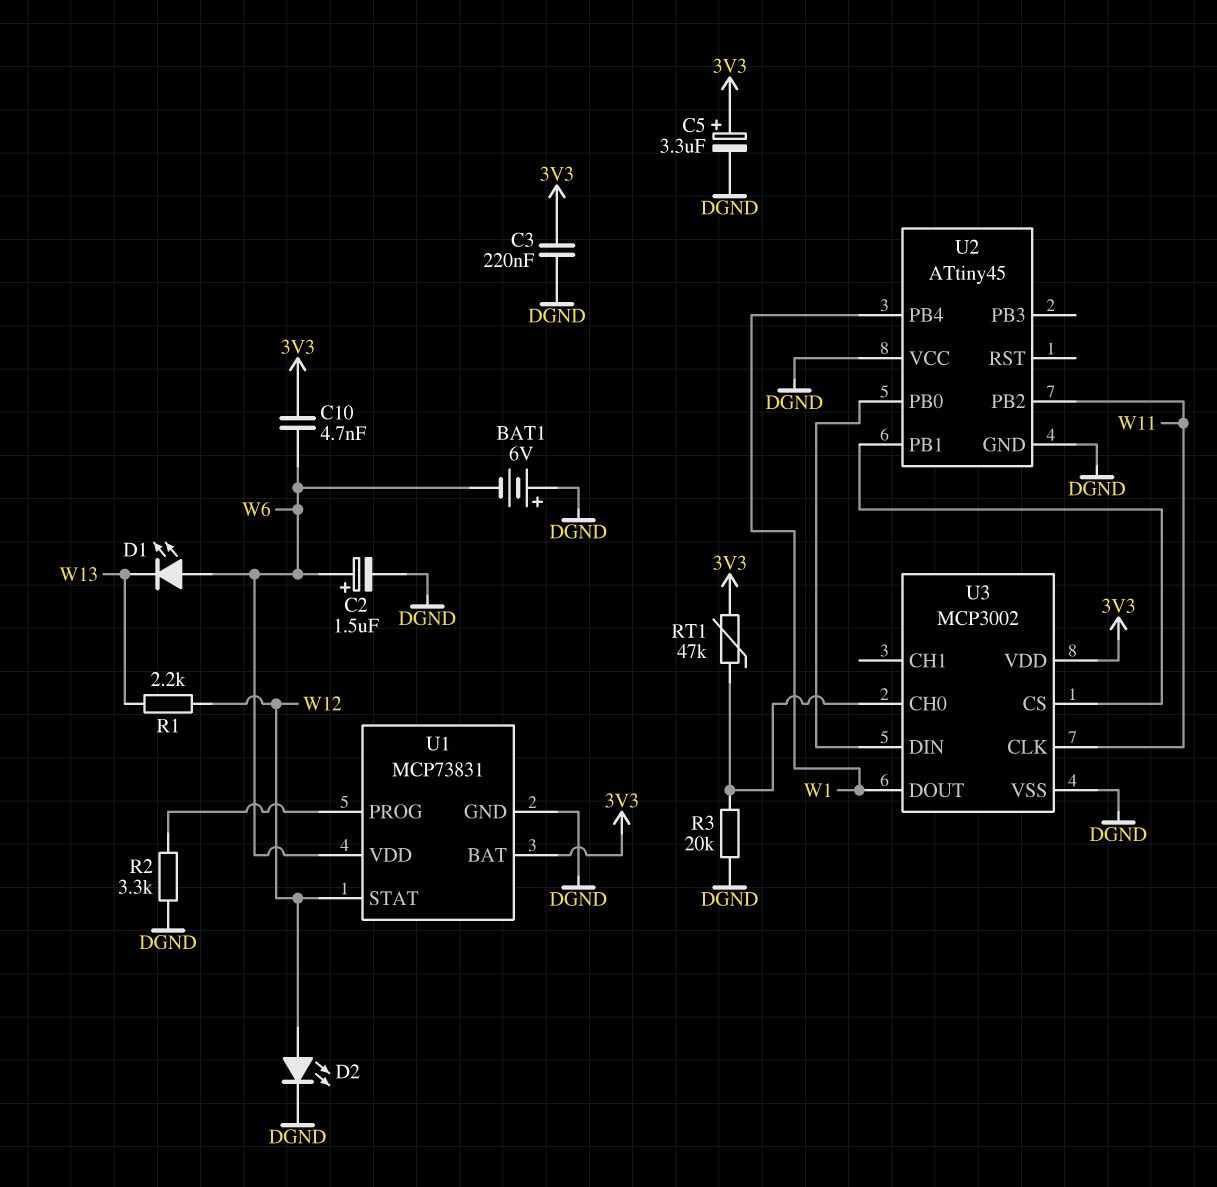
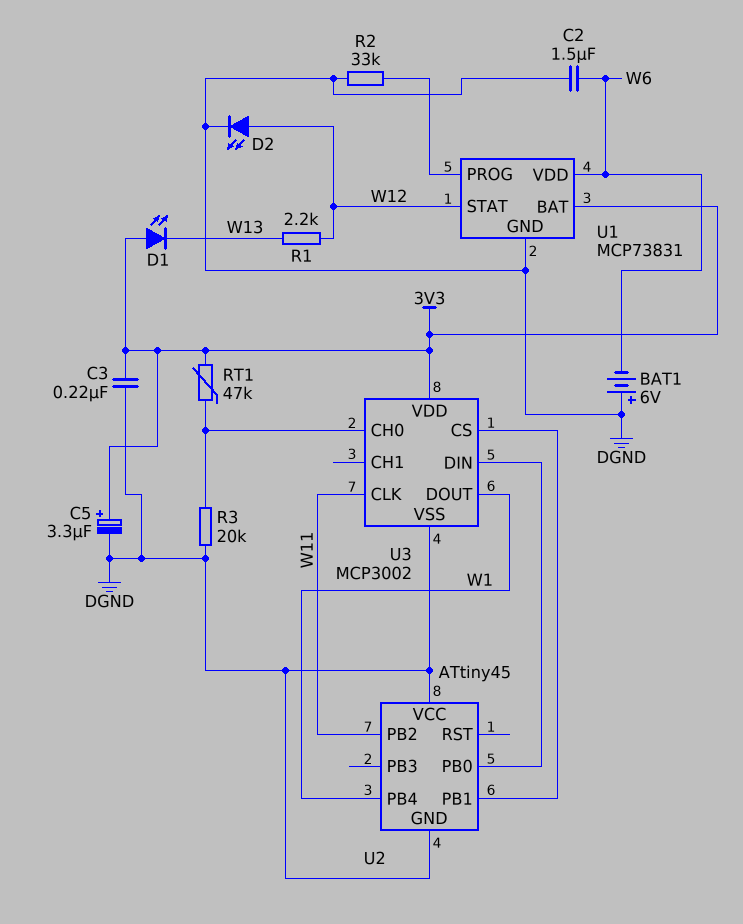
C2: 1.5uF (plus W6, minus DGND) -> 1.5uF (DGND, W6)
C10: 4.7nF (3V3, W6) -> none
D1: LED (A W6, K W13) -> LED (A 3V3, K W13)
R2: 3.3k (DGND, U1/PROG) -> 33k (DGND, U1/PROG)

